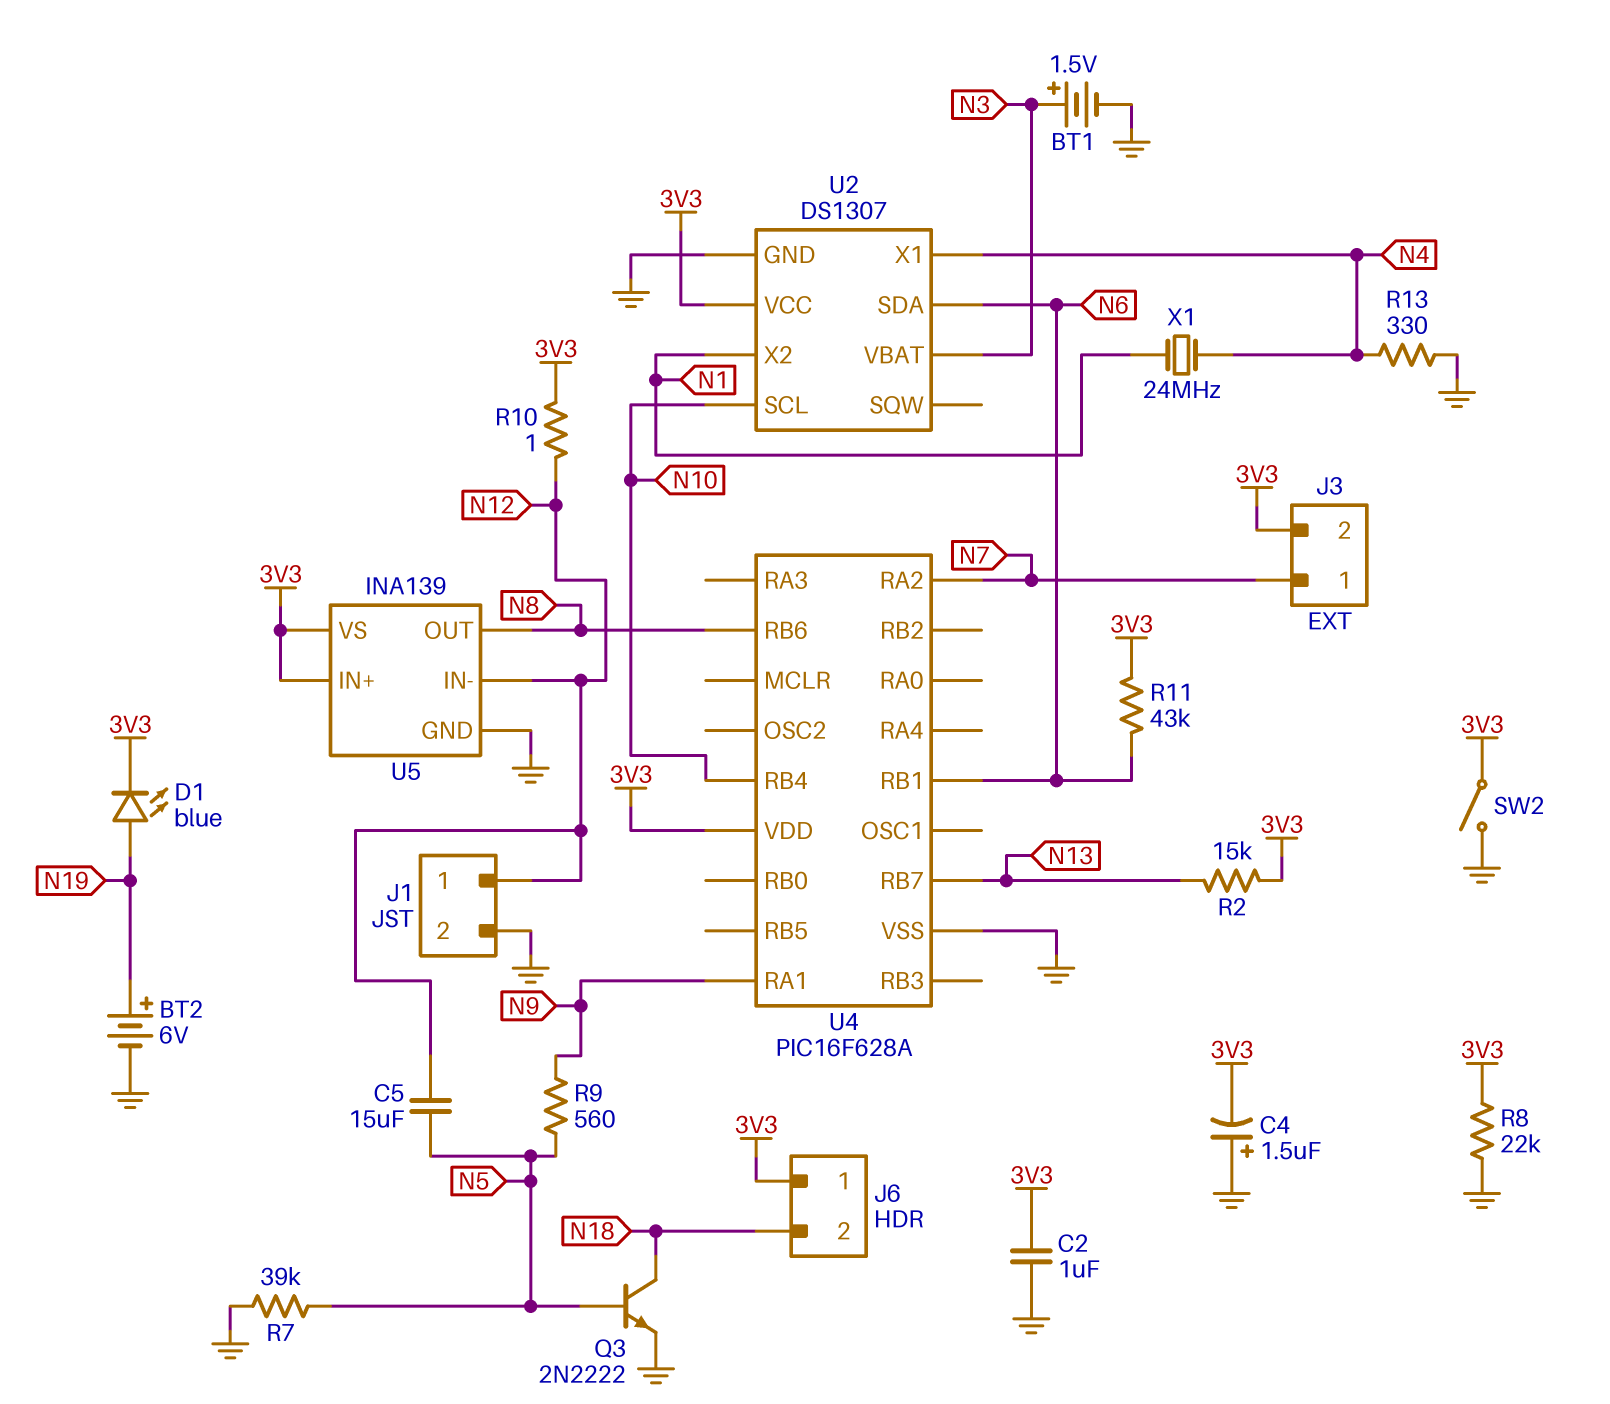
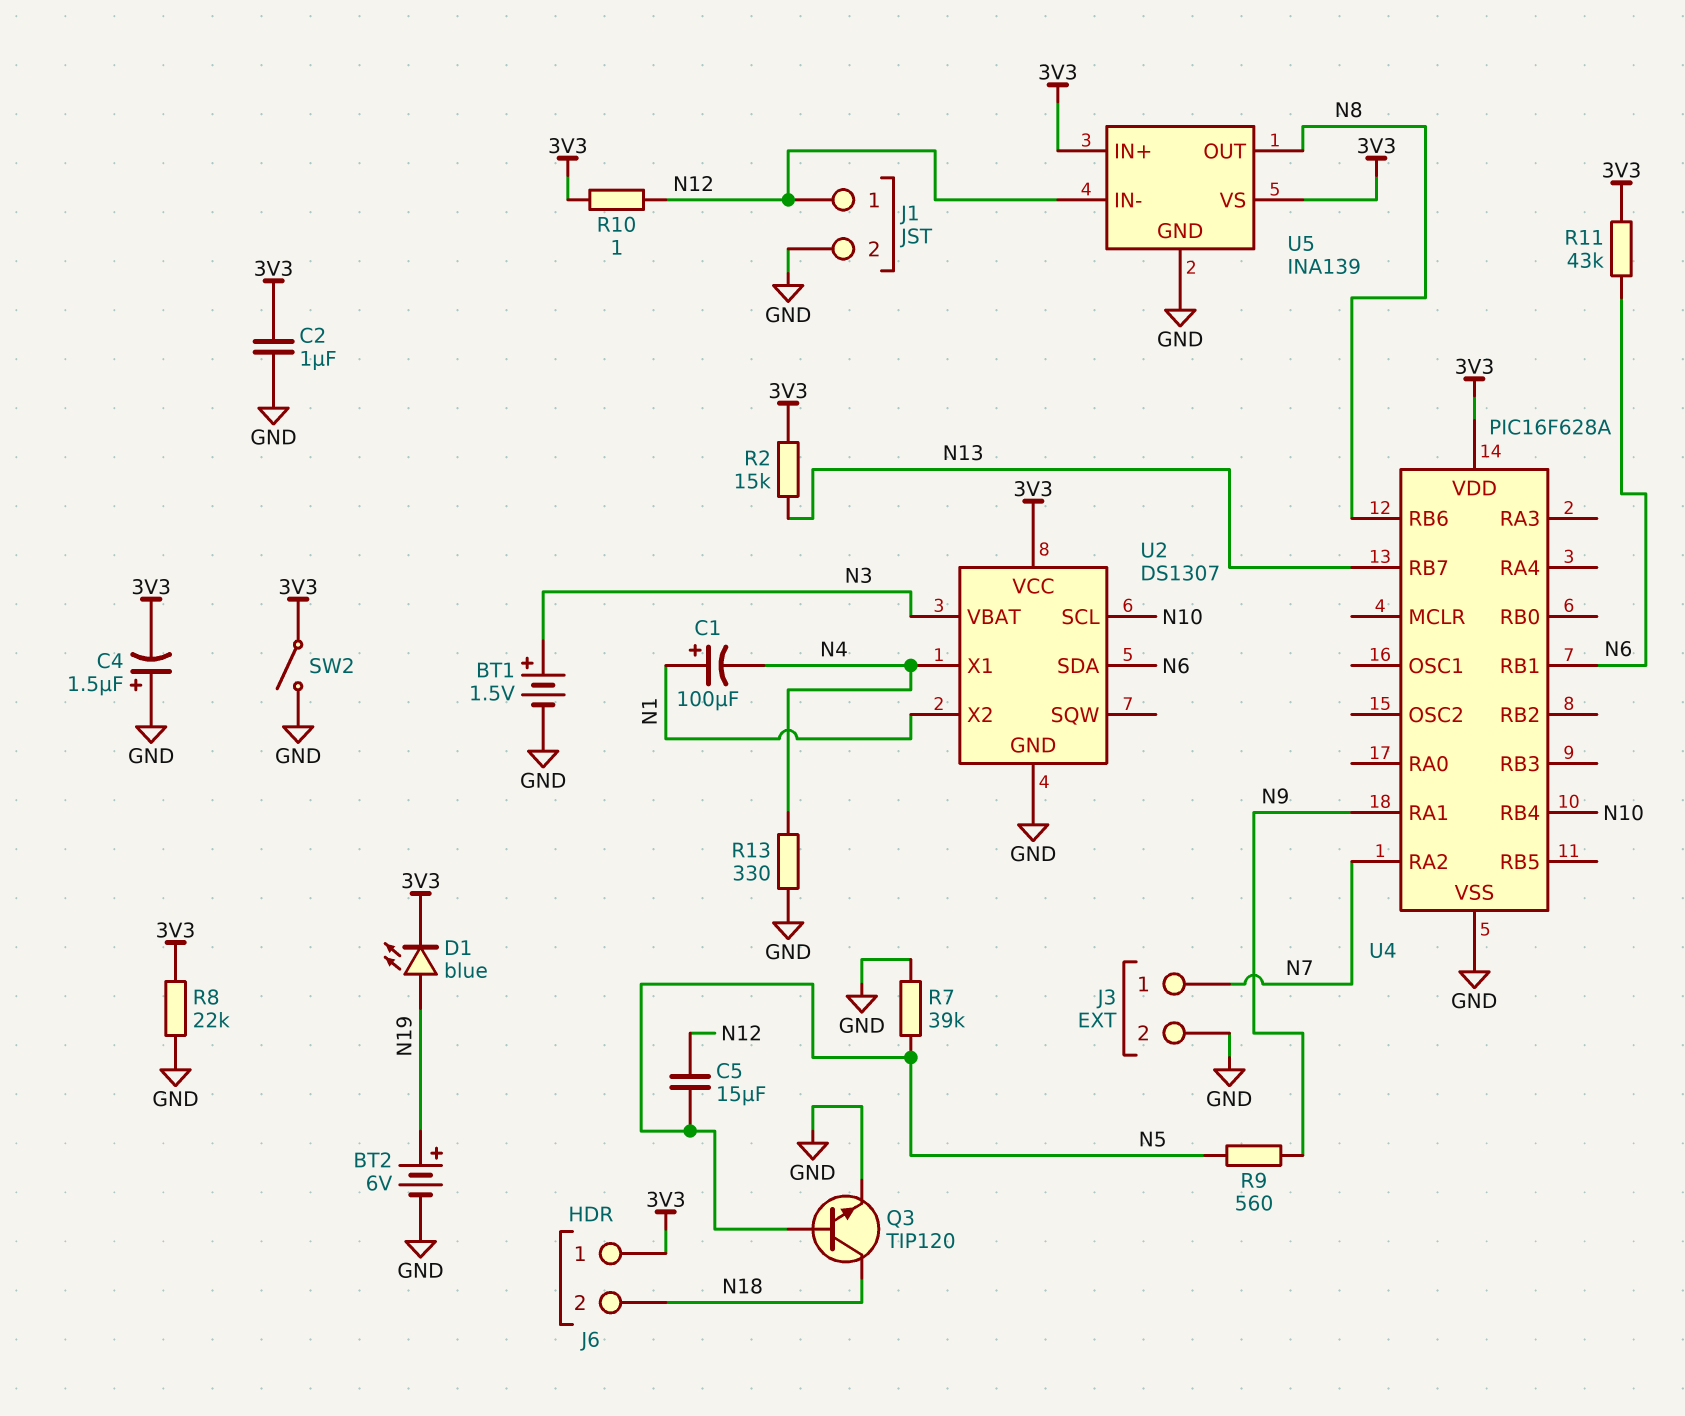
C1: none -> 100uF (plus N1, minus N4)
J3 pin 2: 3V3 -> GND
Q3: NPN 2N2222 (B N5, C N18, E GND) -> NPN TIP120 (B N5, C N18, E GND)
X1: 24MHz (N1, N4) -> none

